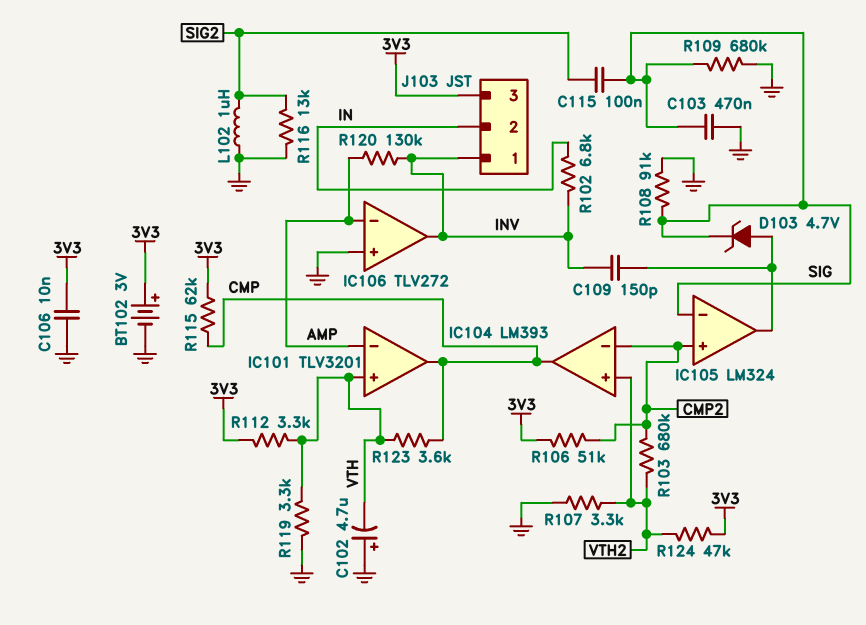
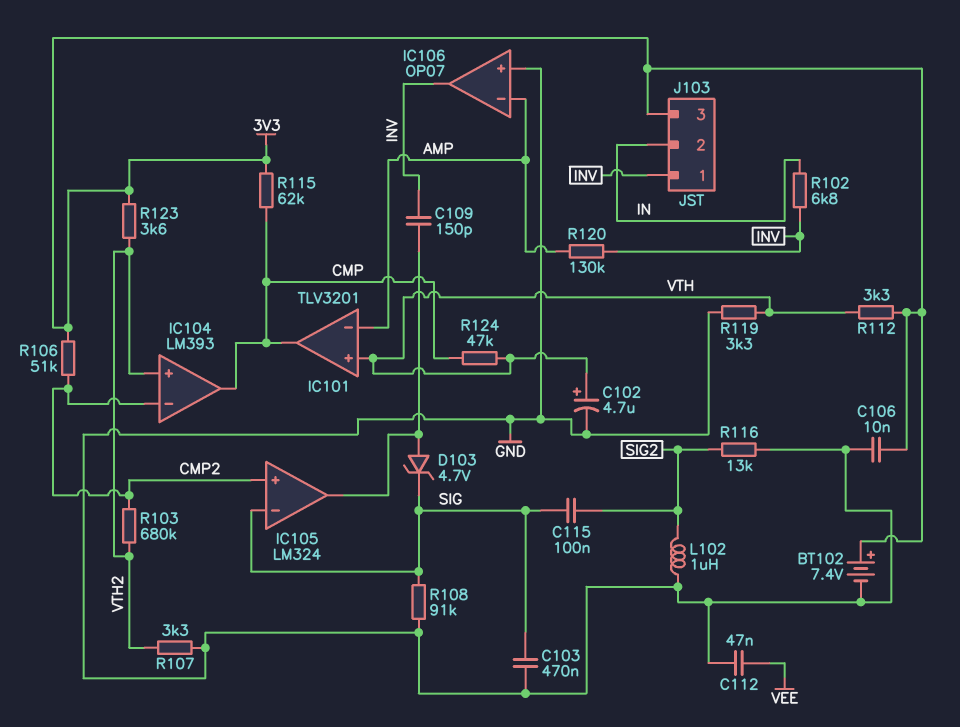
BT102: 3V (plus 3V3, minus GND) -> 7.4V (plus 3V3, minus GND)
C102: 4.7uF (plus GND, minus VTH) -> 4.7uF (plus VTH, minus GND)
C112: none -> 47nF (GND, VEE)
IC106: TLV272 -> OP07
R109: 680k (GND, SIG) -> none
R123: 3.6k (CMP, VTH) -> 3.6k (3V3, VTH2)
R124: 47k (3V3, VTH2) -> 47k (CMP, VTH)

